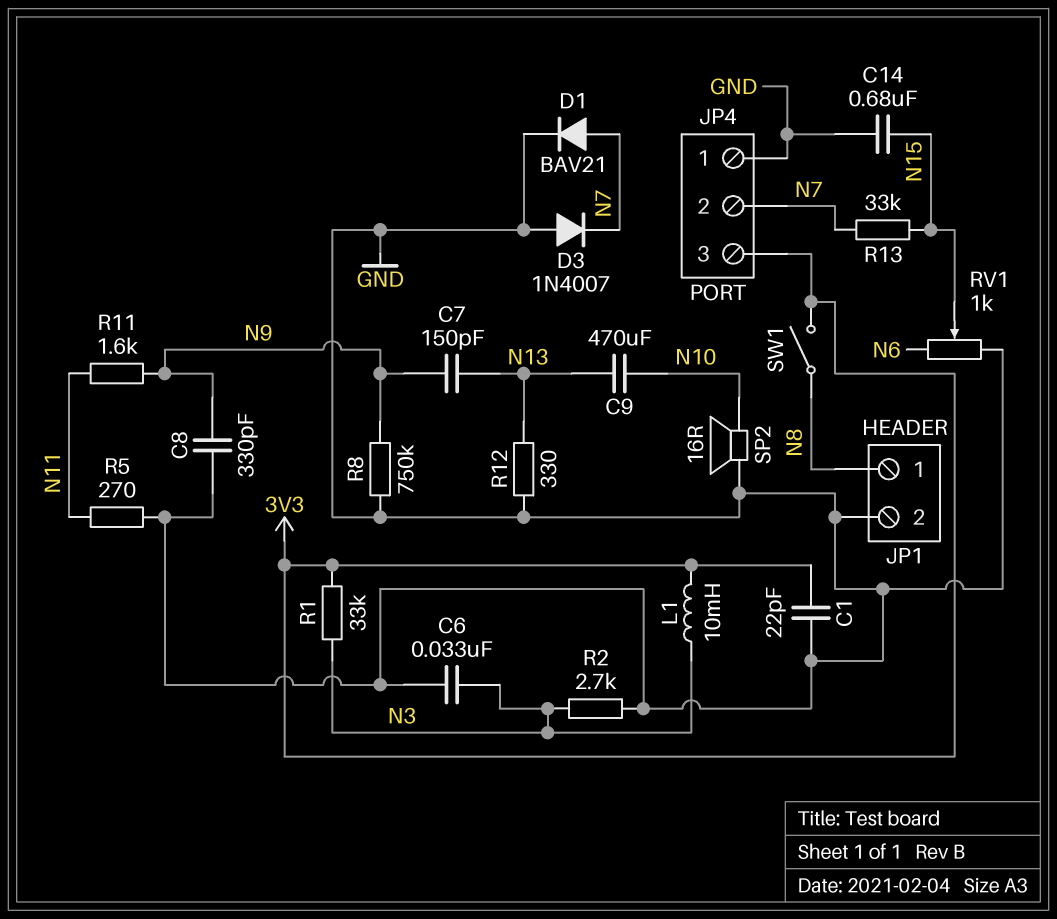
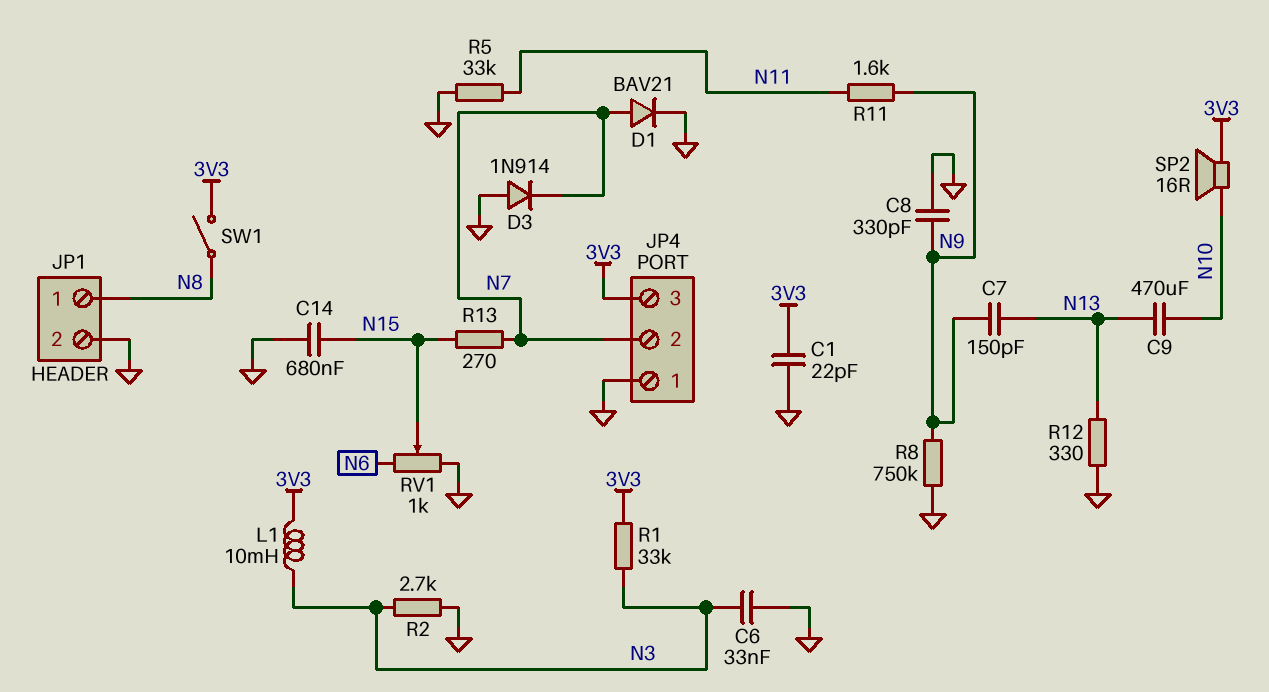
D3: diode 1N4007 (A GND, K N7) -> diode 1N914 (A GND, K N7)
R5: 270 (GND, N11) -> 33k (GND, N11)
R13: 33k (N7, N15) -> 270 (N7, N15)
SP2: speaker 16R (GND, N10) -> speaker 16R (3V3, N10)

